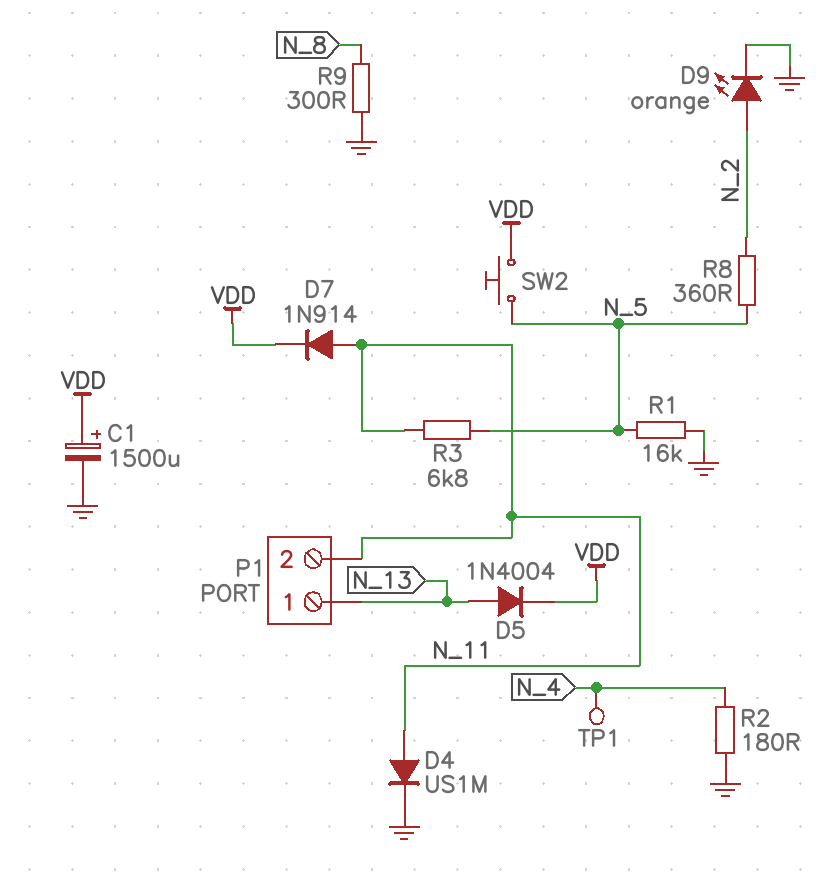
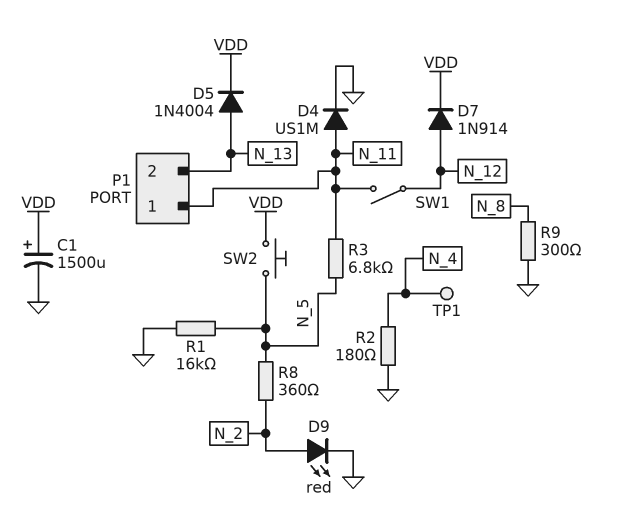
D7: diode 1N914 (A N_11, K VDD) -> diode 1N914 (A N_12, K VDD)
D9: LED orange (A N_2, K GND) -> LED red (A N_2, K GND)
P1 pin 1: N_13 -> N_11
P1 pin 2: N_11 -> N_13
SW1: none -> switch (N_11, N_12)

